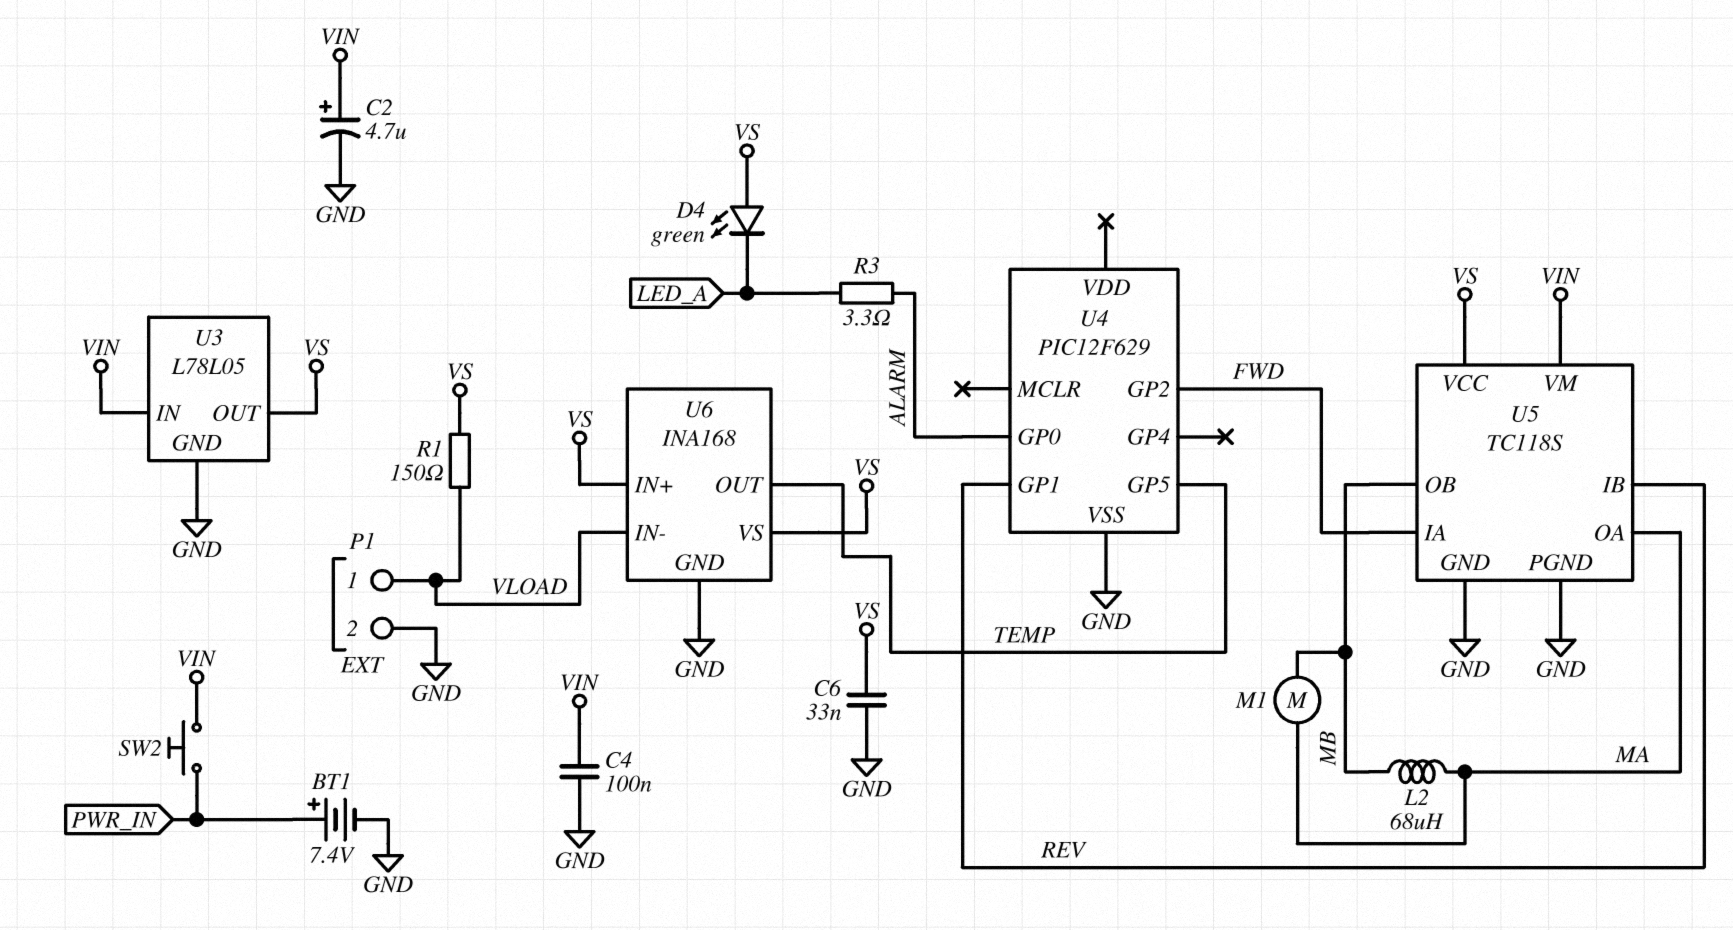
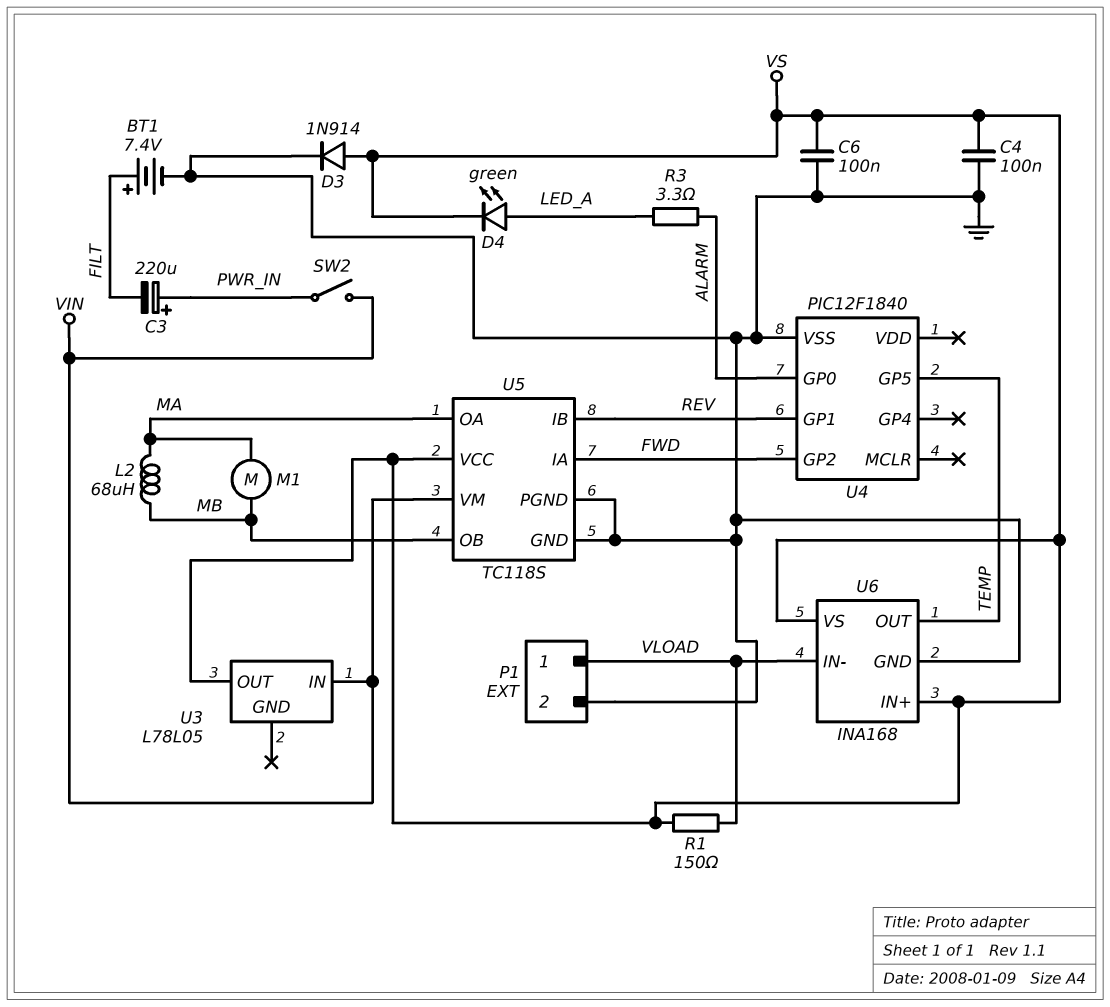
BT1: 7.4V (plus PWR_IN, minus GND) -> 7.4V (plus FILT, minus GND)
C2: 4.7uF (plus VIN, minus GND) -> none
C3: none -> 220uF (plus PWR_IN, minus FILT)
C4: 100nF (GND, VIN) -> 100nF (GND, VS)
C6: 33nF (GND, VS) -> 100nF (GND, VS)
D3: none -> diode 1N914 (A VS, K GND)
D4: LED green (A VS, K LED_A) -> LED green (A LED_A, K VS)
SW2: button (PWR_IN, VIN) -> switch (PWR_IN, VIN)
U3 pin GND: GND -> none
U4: PIC12F629 -> PIC12F1840

